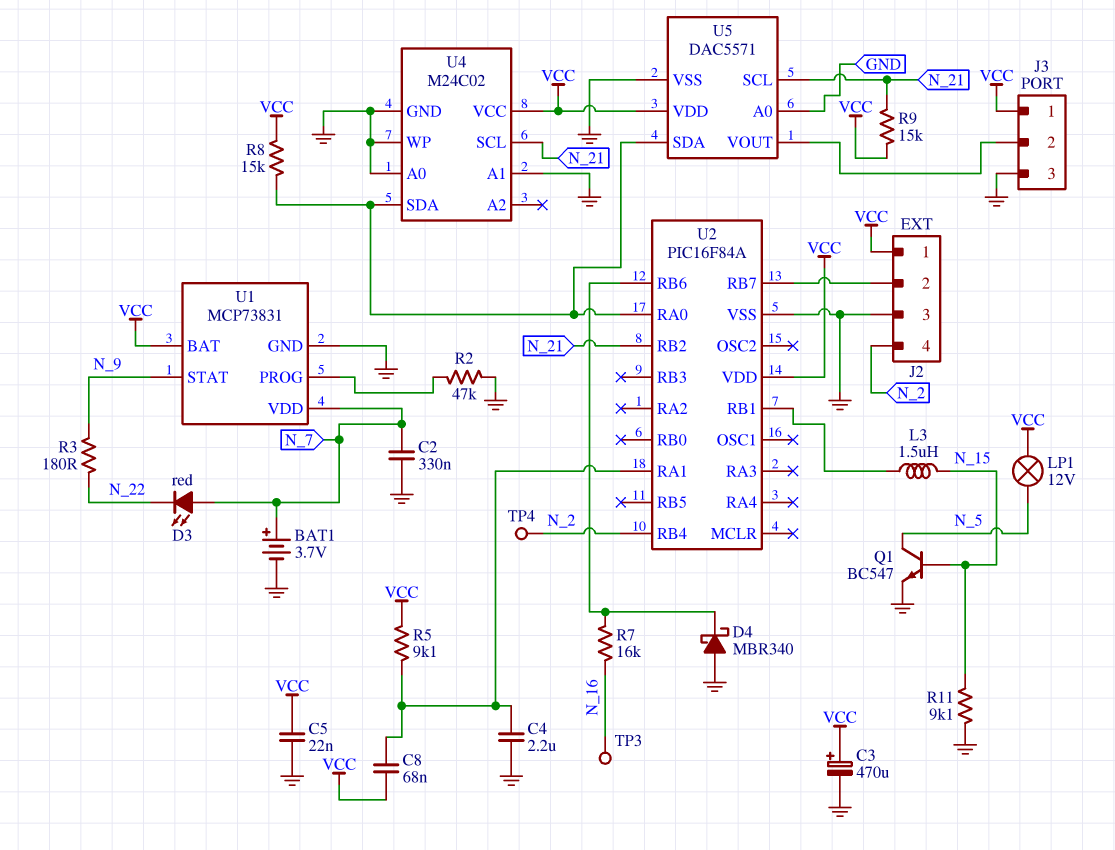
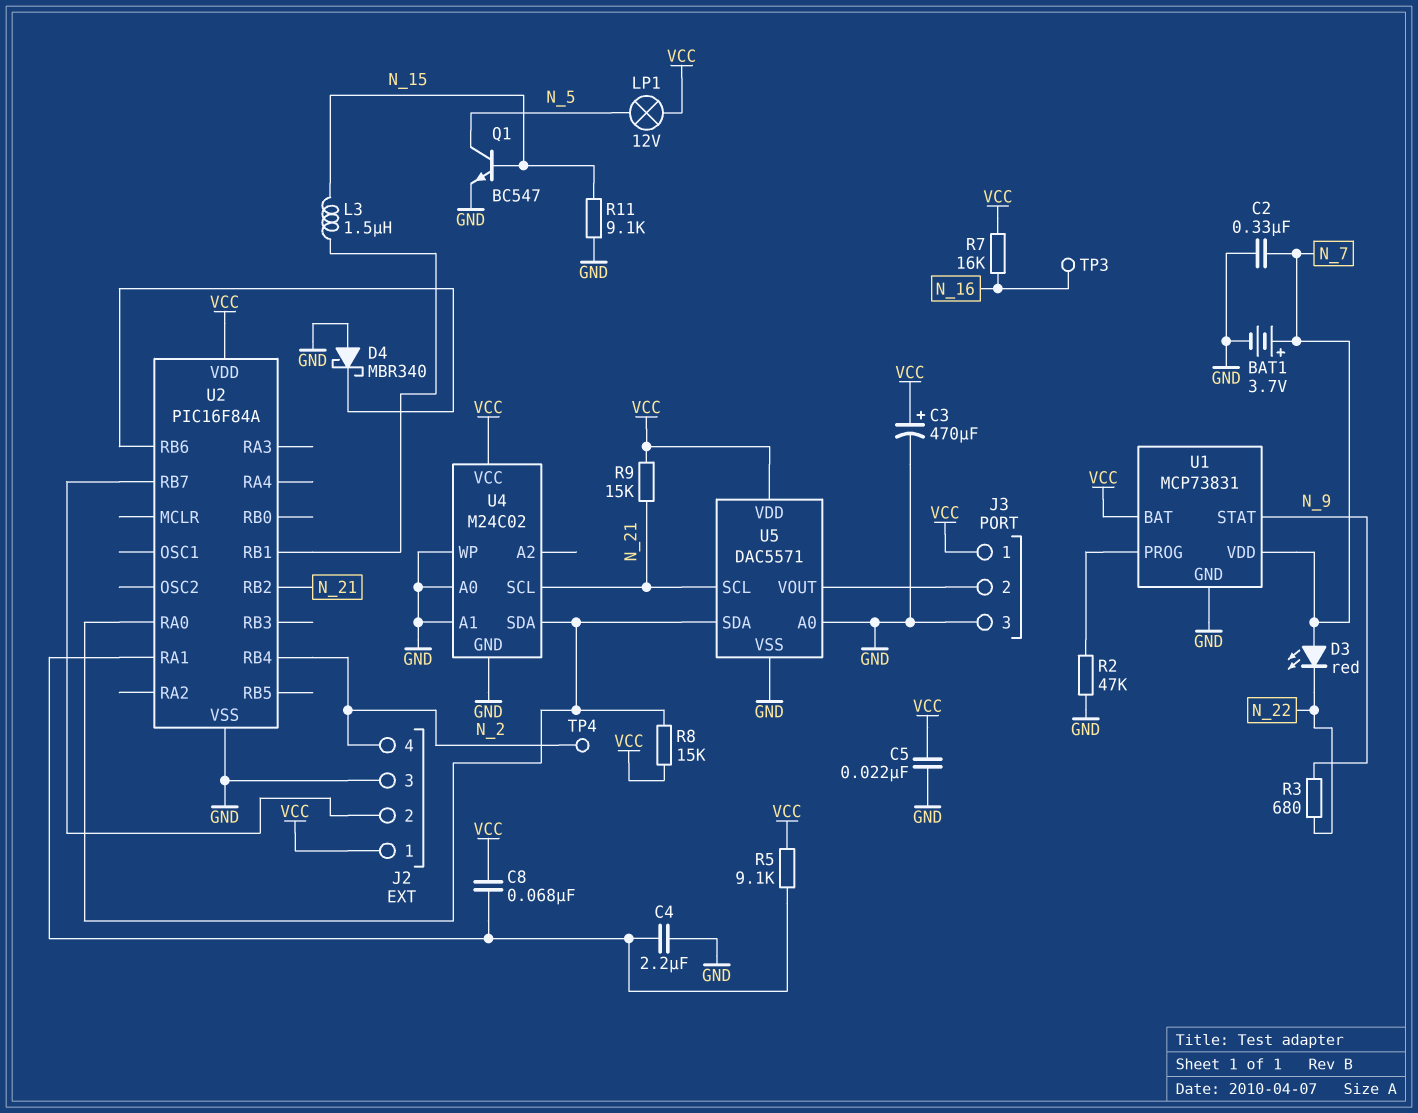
R3: 180 (N_9, N_22) -> 680 (N_9, N_22)
R7: 16k (N_16, U2/RB6) -> 16k (N_16, VCC)

